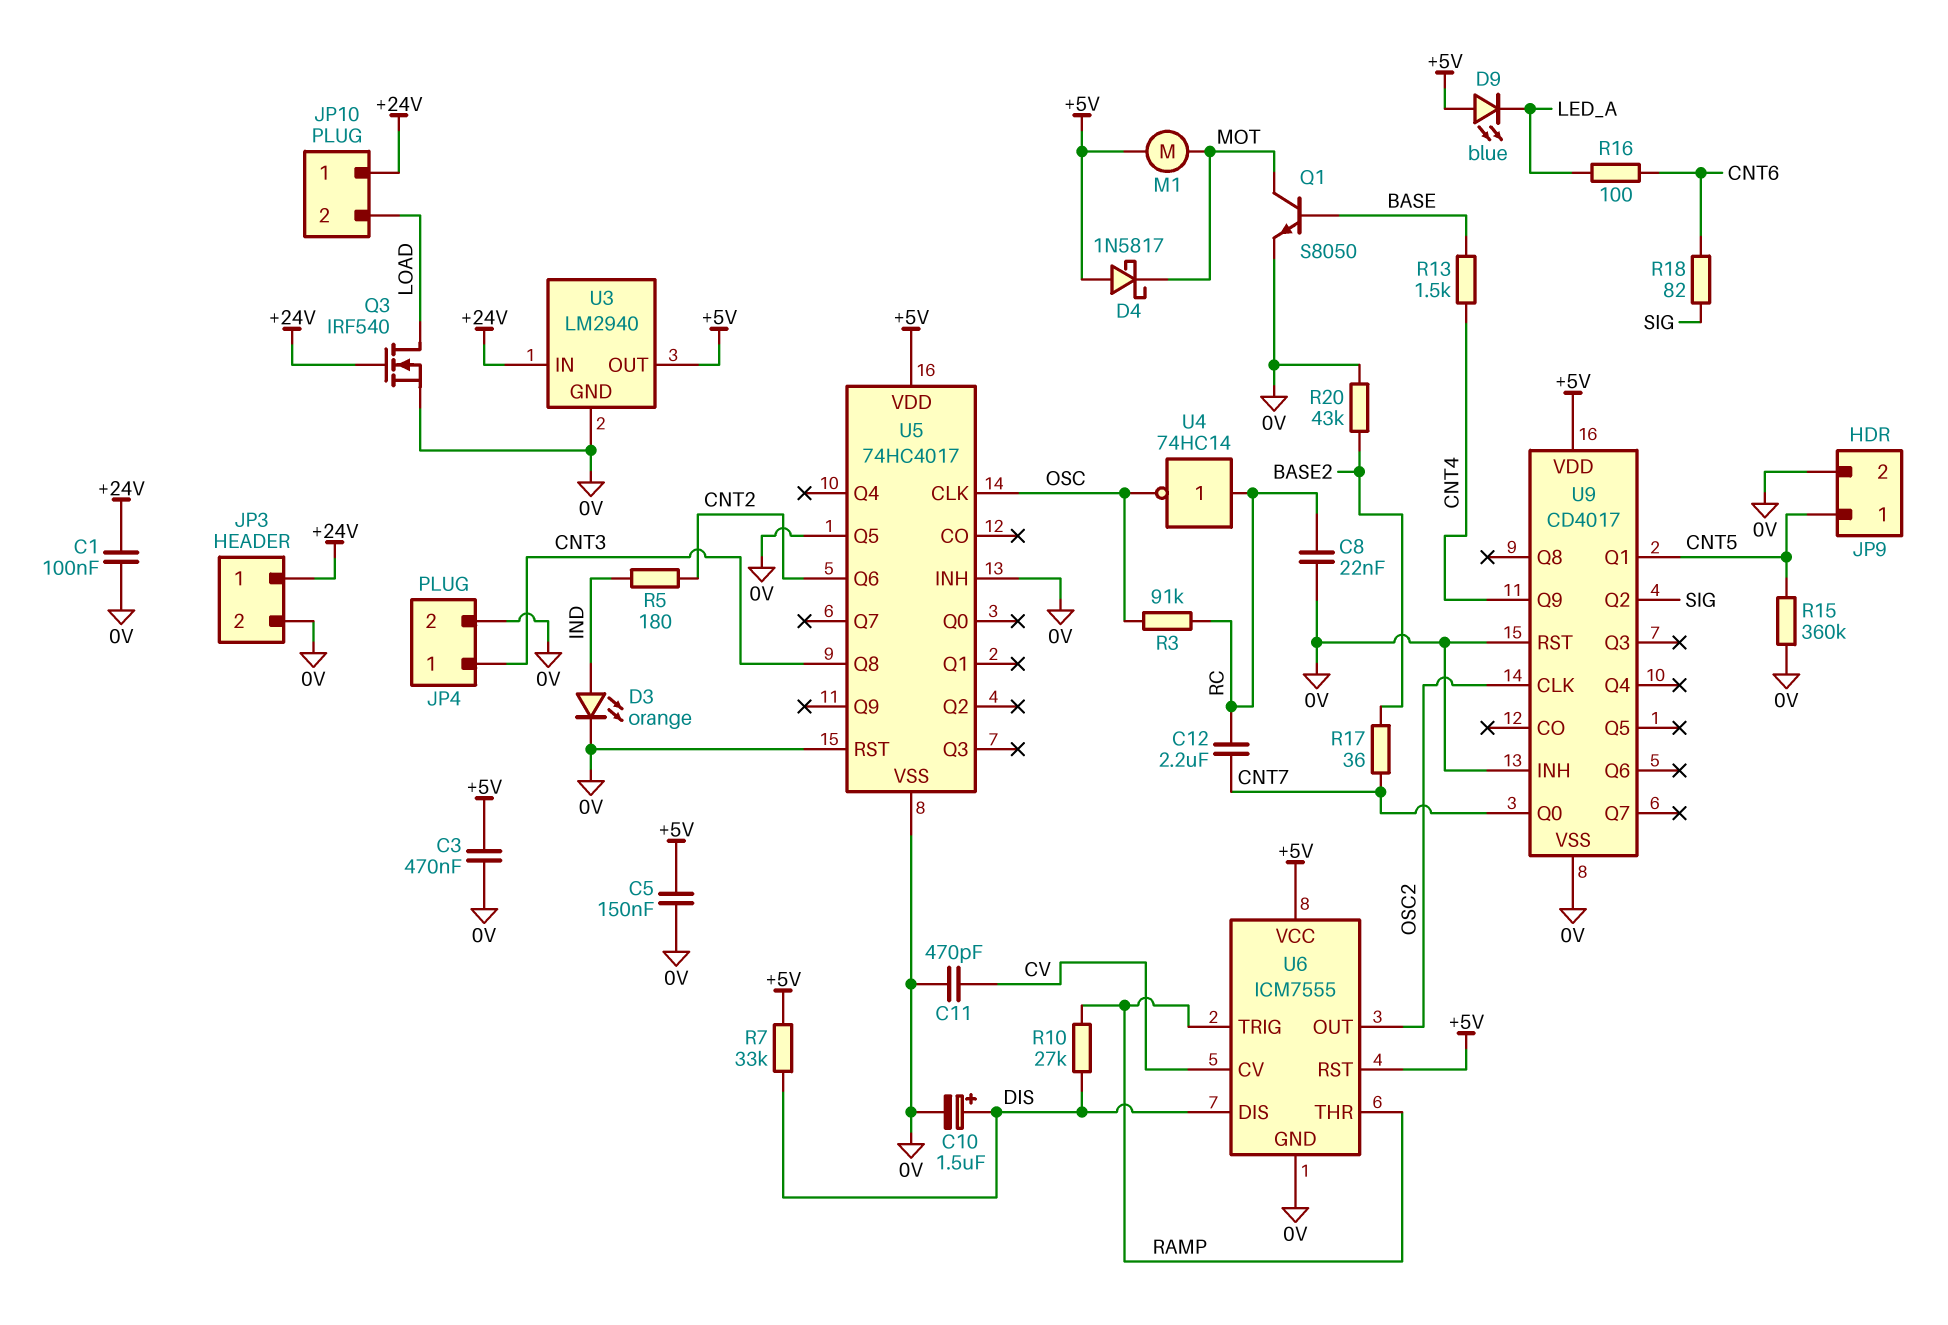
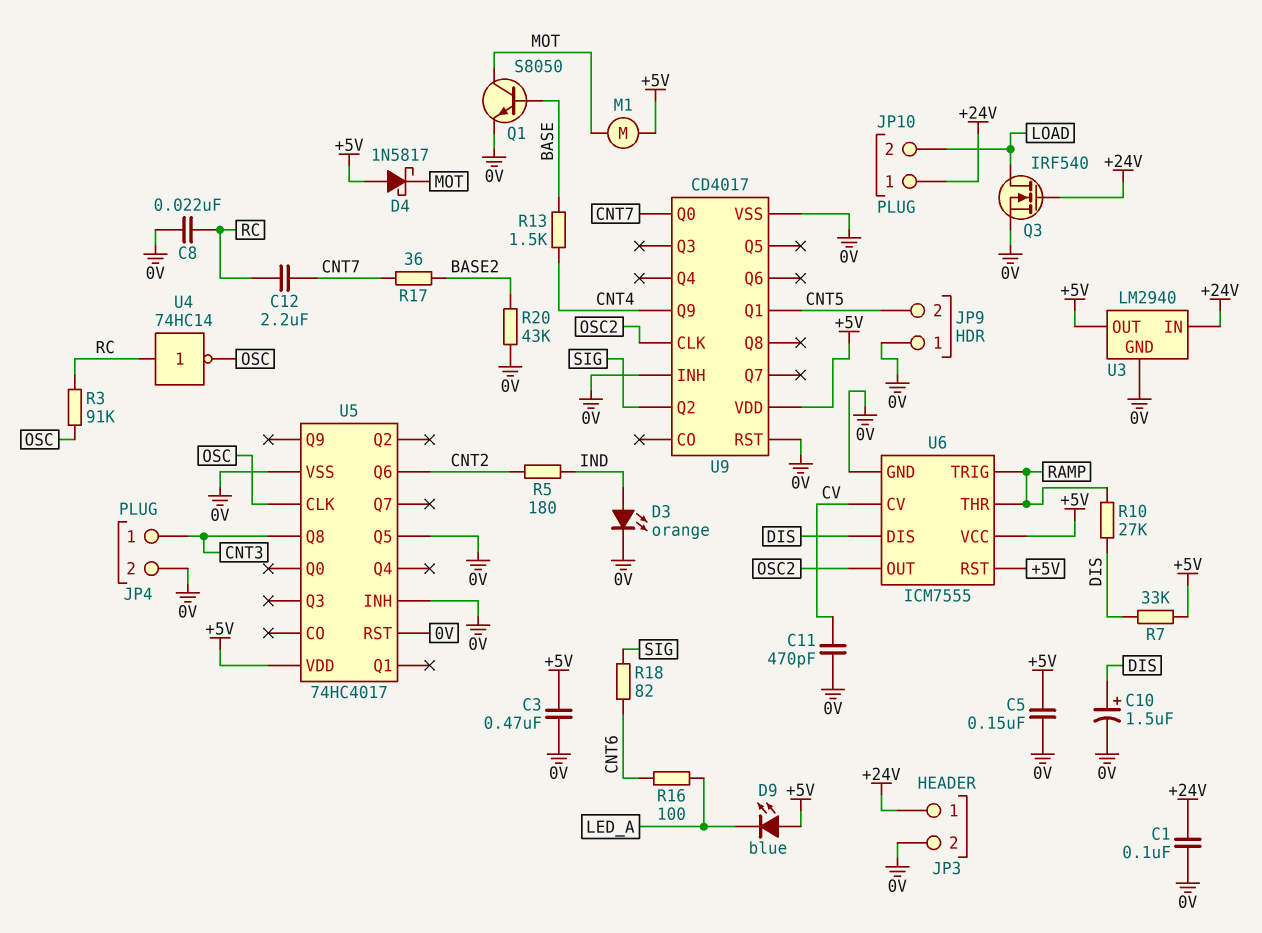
JP9 pin 1: CNT5 -> 0V
JP9 pin 2: 0V -> CNT5
R15: 360k (0V, CNT5) -> none

